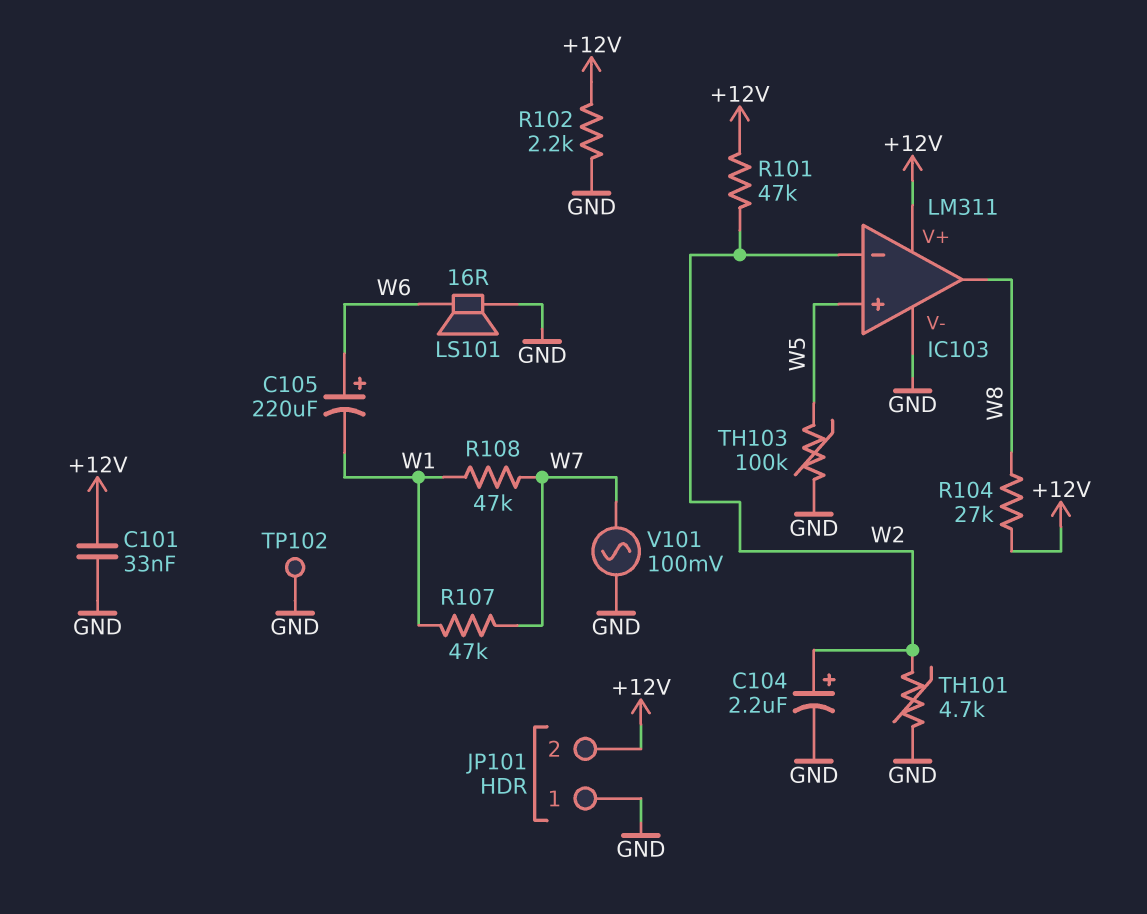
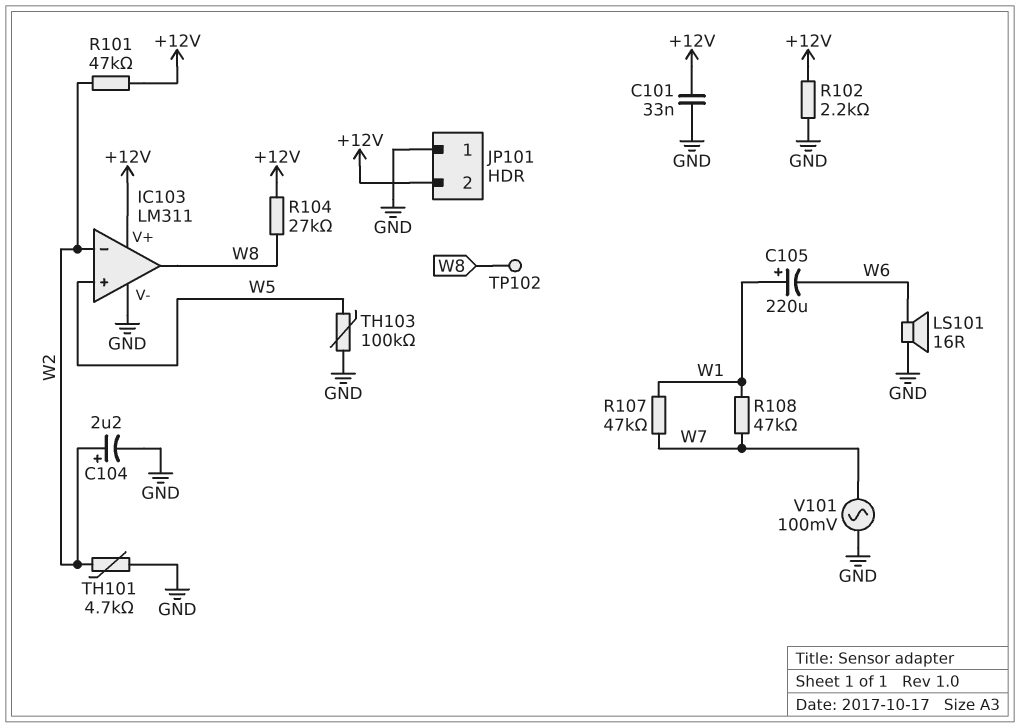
C105: 220uF (plus W6, minus W1) -> 220uF (plus W1, minus W6)
TP102: test point (GND) -> test point (W8)

